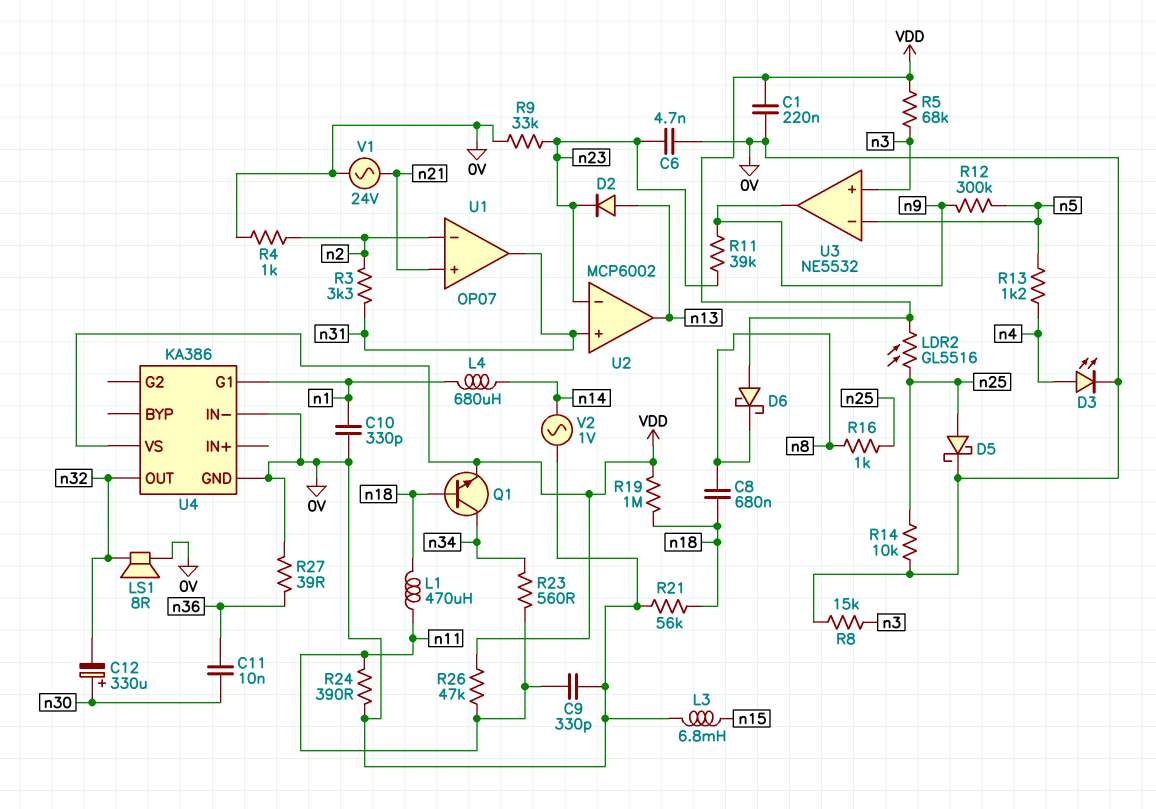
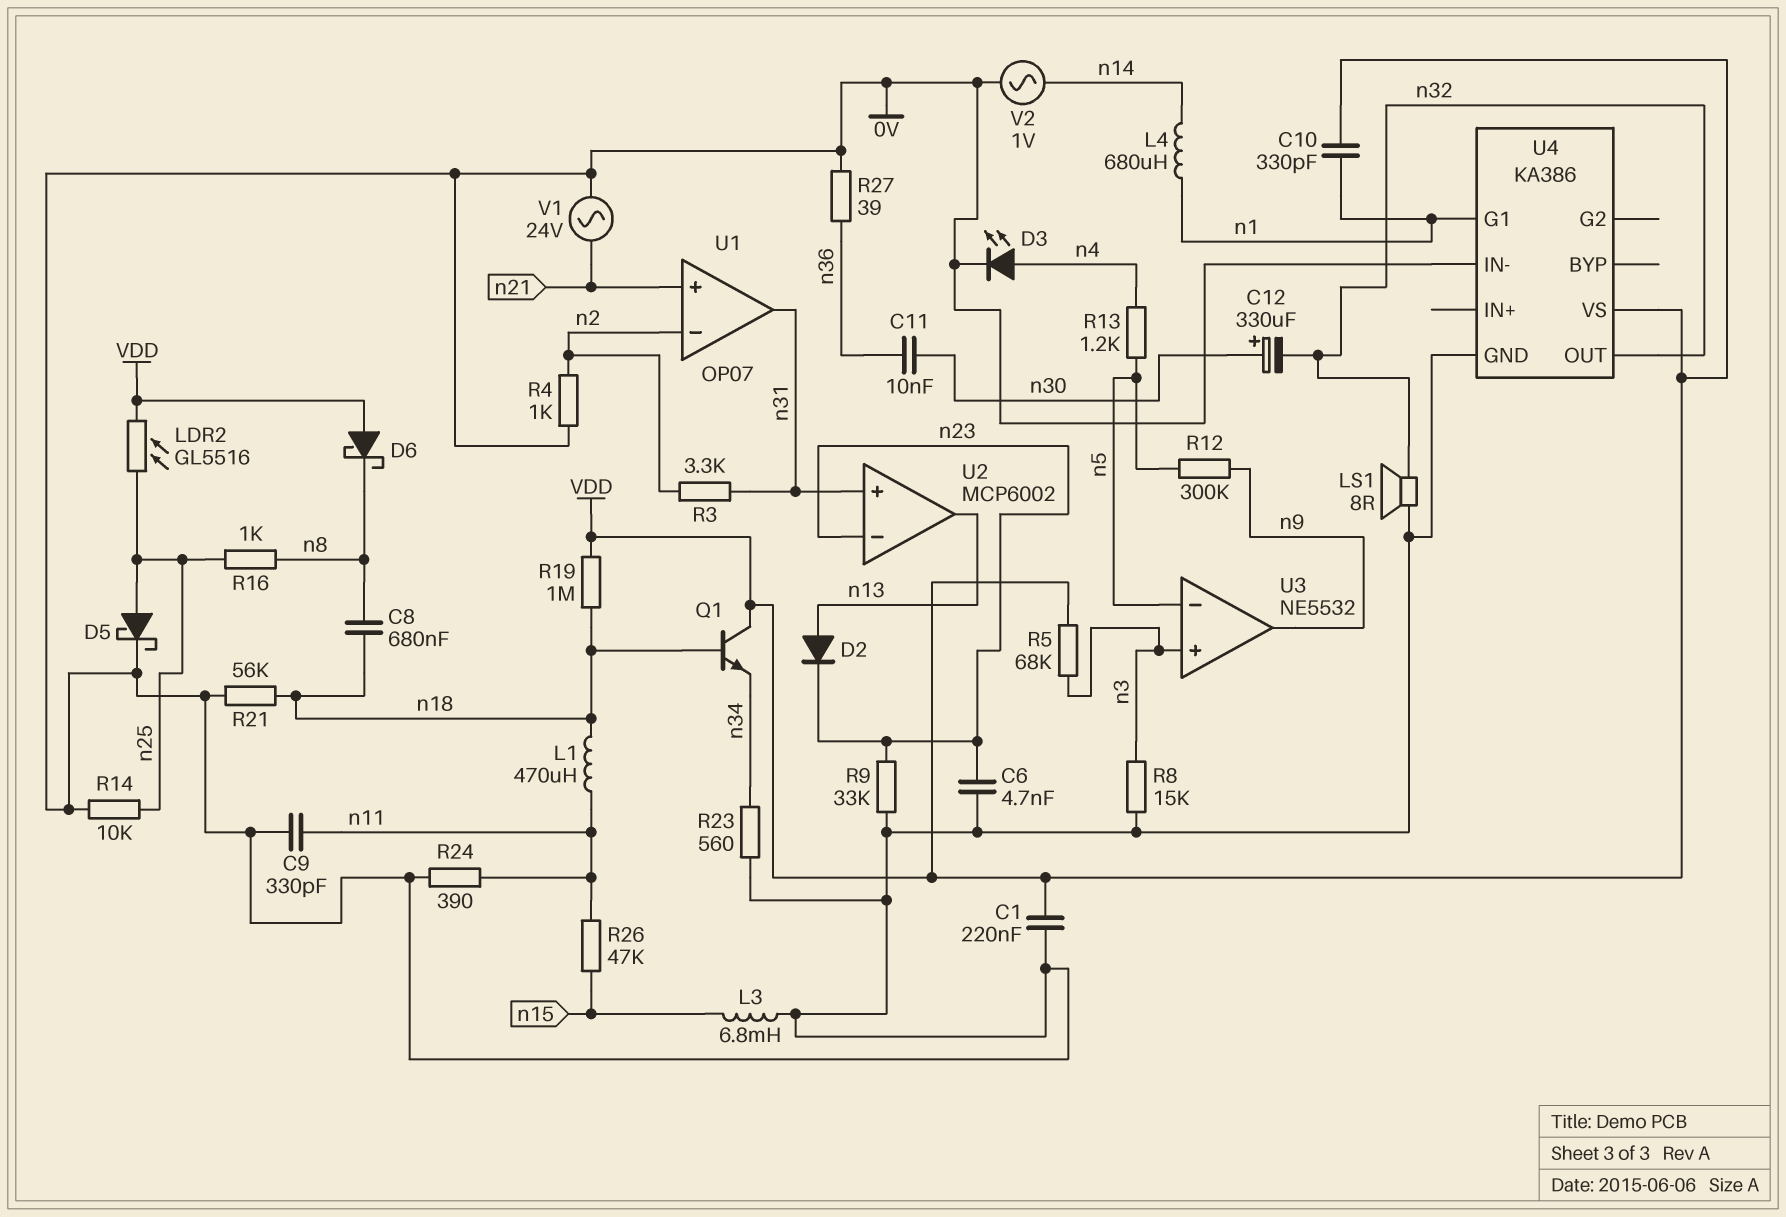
C10: 330pF (0V, n1) -> 330pF (VDD, n1)
Q1: NPN (B n18, C n34, E VDD) -> NPN (B n18, C VDD, E n34)
R11: 39k (n9, n23) -> none
R23: 560 (n11, n34) -> 560 (0V, n34)
R26: 47k (VDD, n11) -> 47k (n11, n15)

